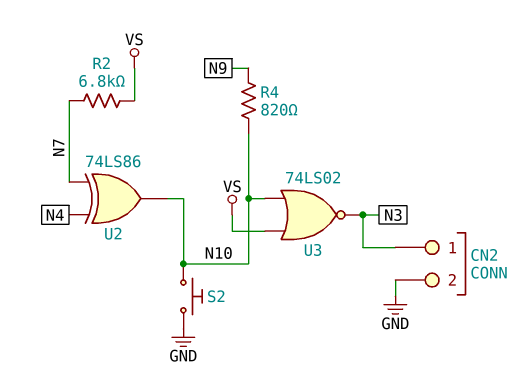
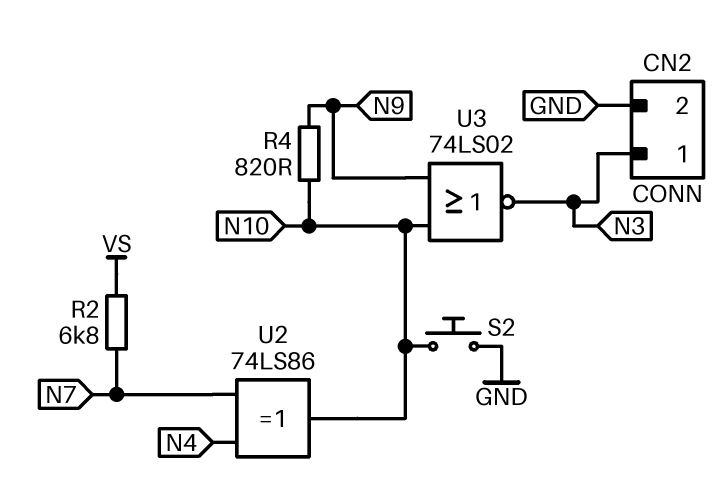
U3: NOR 74LS02 (in N10, in VS, out N3) -> NOR 74LS02 (in N9, in N10, out N3)

